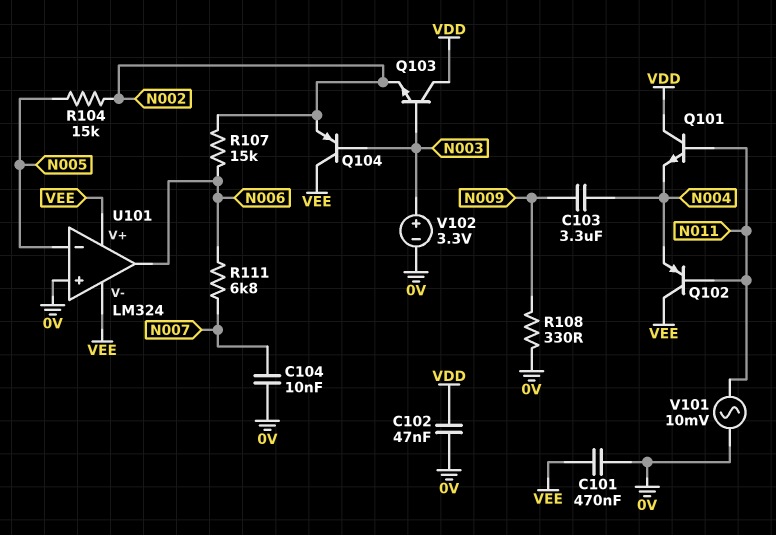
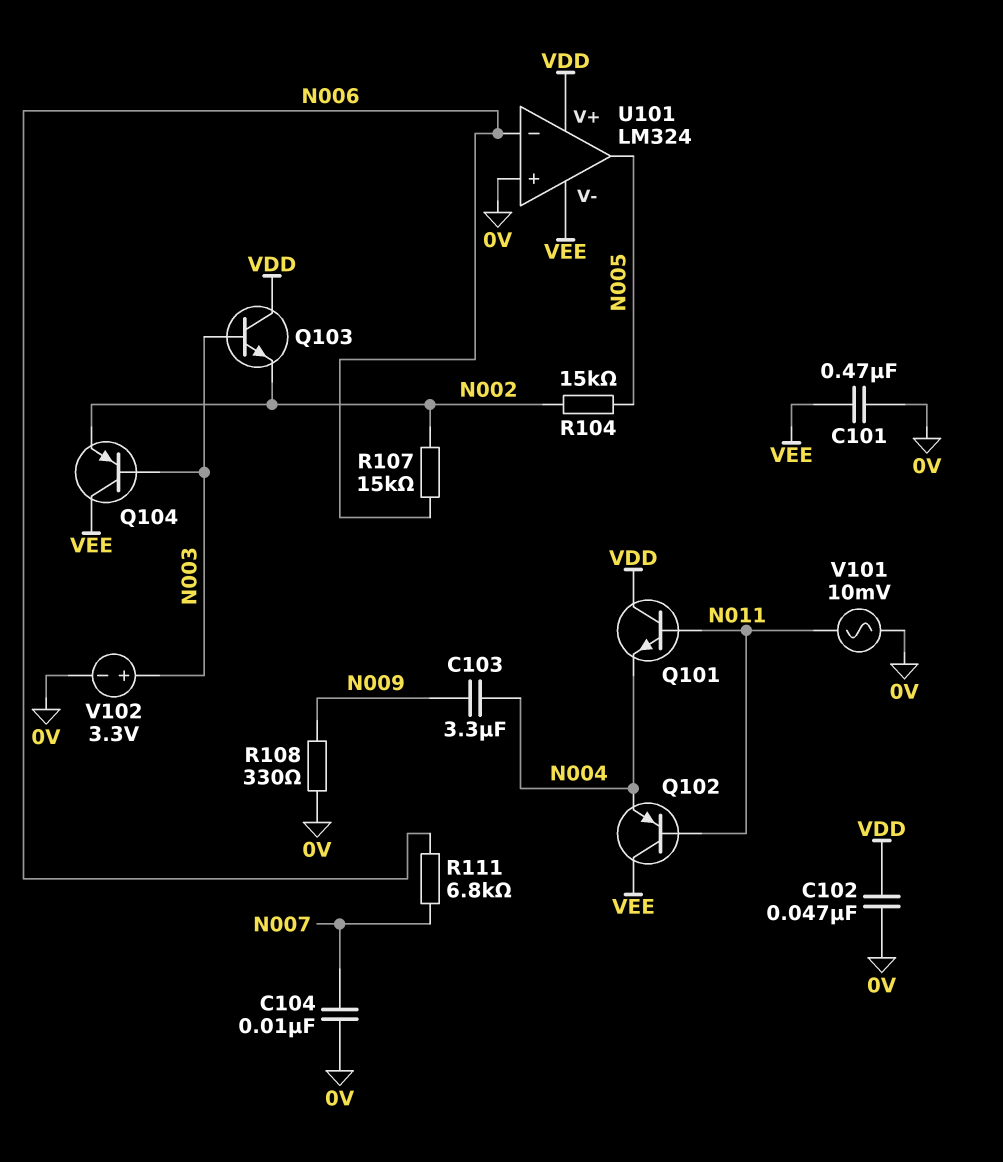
U101 pin V+: VEE -> VDD
U101 pin in-: N005 -> N006
U101 pin out: N006 -> N005

